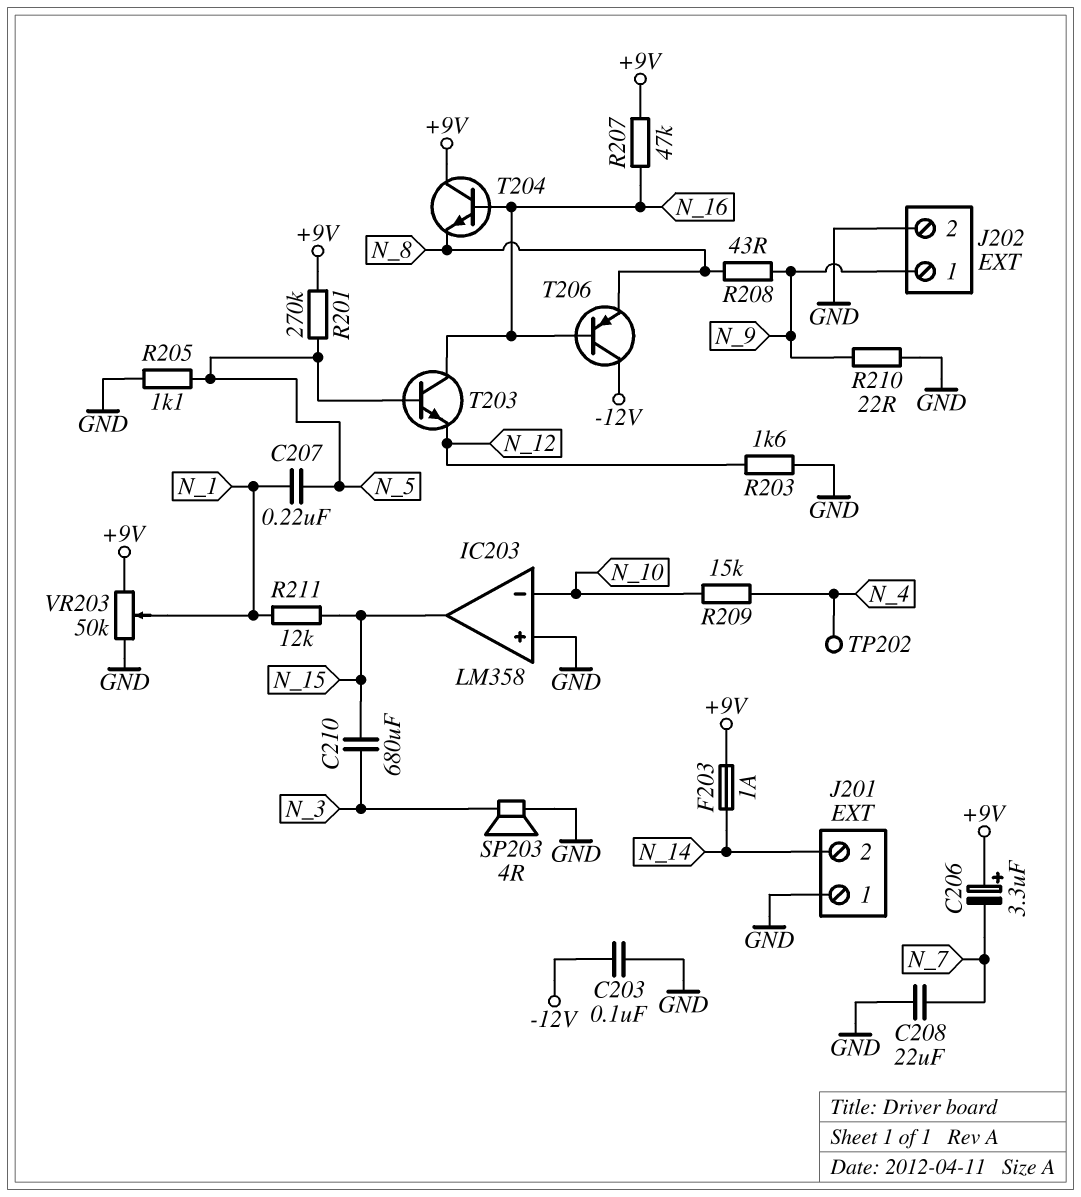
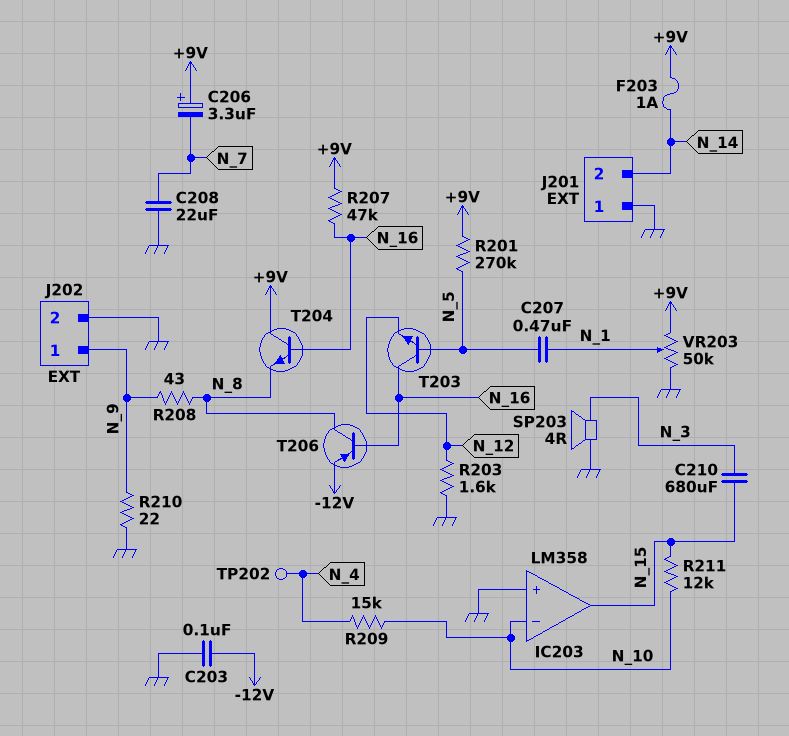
C207: 220nF (N_1, N_5) -> 470nF (N_1, N_5)
R205: 1.1k (GND, N_5) -> none
R211: 12k (N_1, N_15) -> 12k (N_10, N_15)
T206: PNP (B N_16, C -12V, E N_8) -> PNP (B N_16, C N_8, E -12V)

